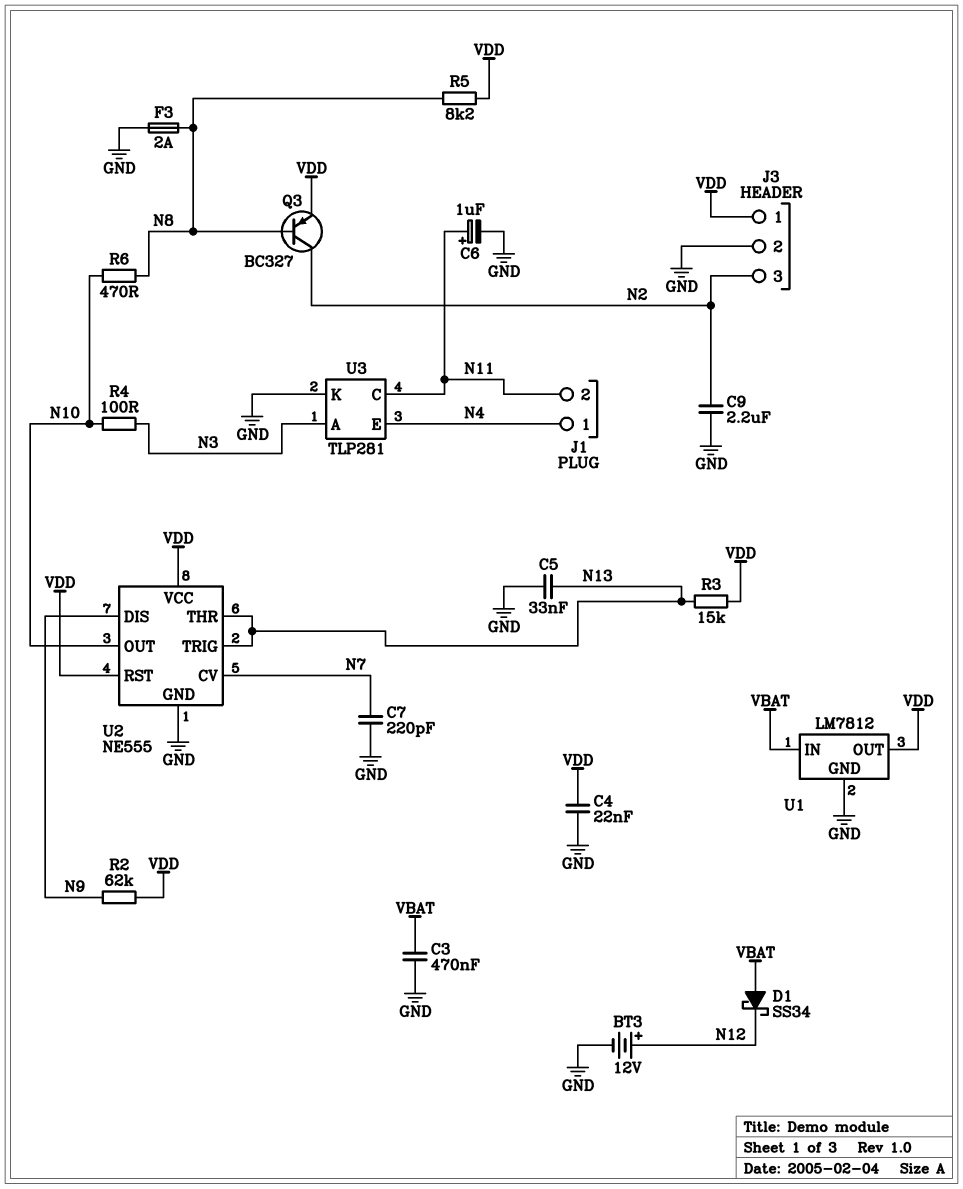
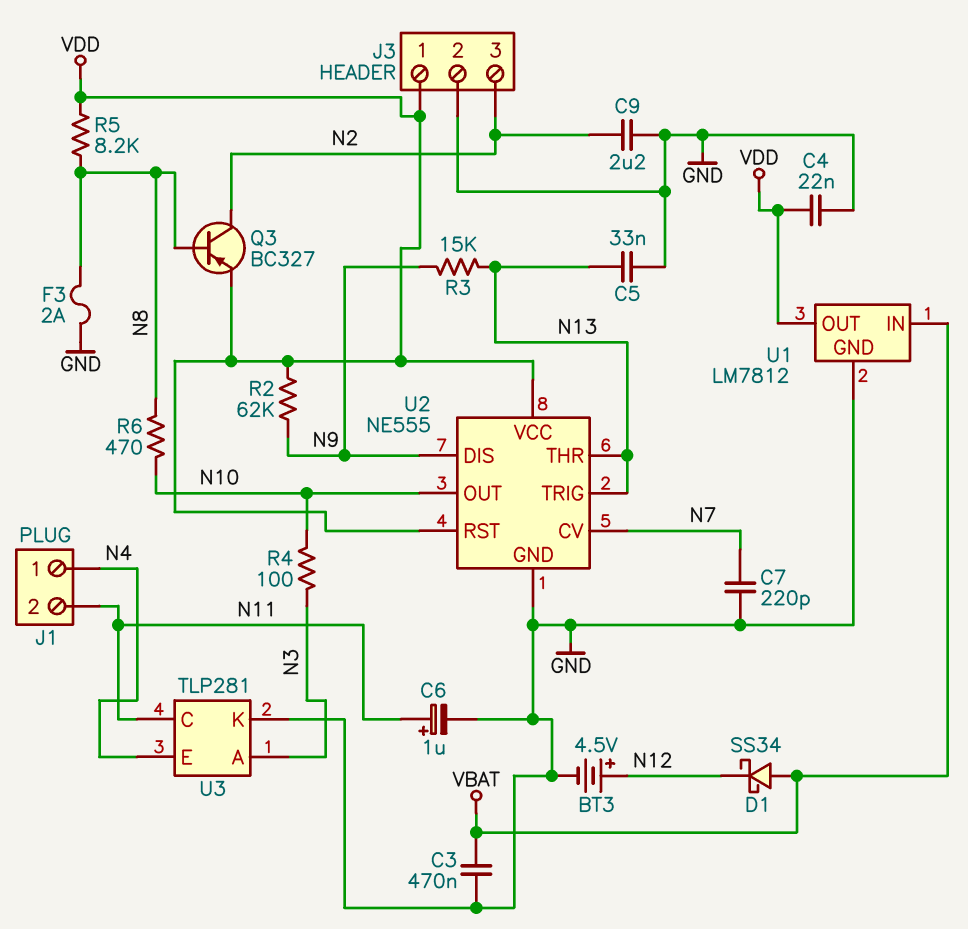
BT3: 12V (plus N12, minus GND) -> 4.5V (plus N12, minus GND)
R3: 15k (N13, VDD) -> 15k (N9, N13)

